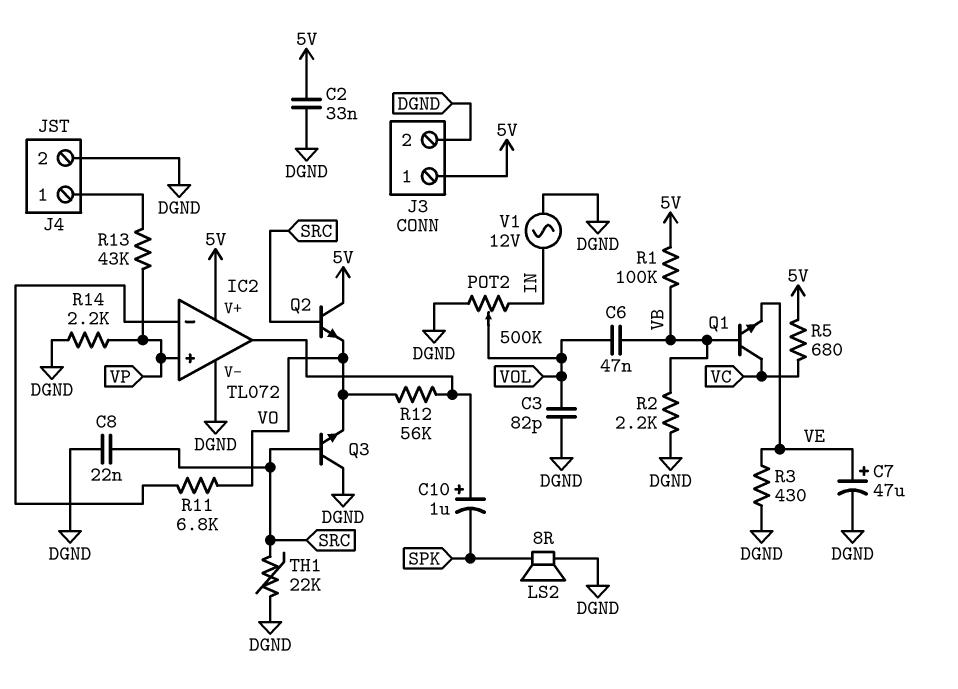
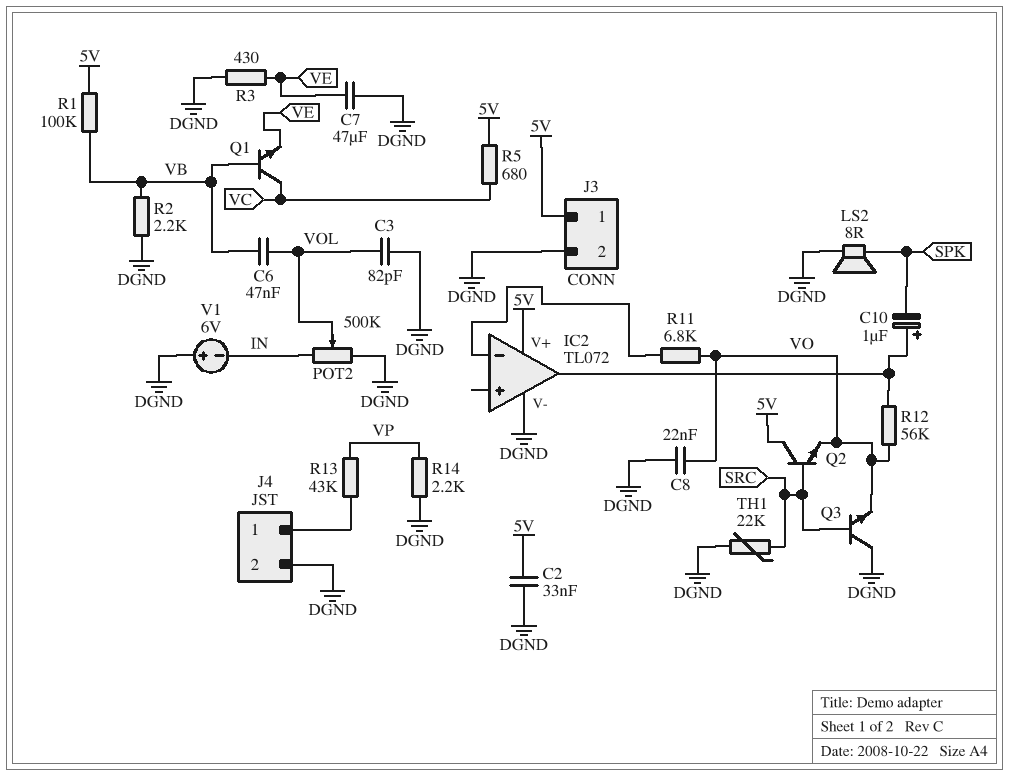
C7: 47uF (plus VE, minus DGND) -> 47uF (DGND, VE)
C8: 22nF (DGND, SRC) -> 22nF (DGND, VO)
IC2 pin in+: VP -> none
V1: AC 12V (DGND, IN) -> 6V (plus DGND, minus IN)

